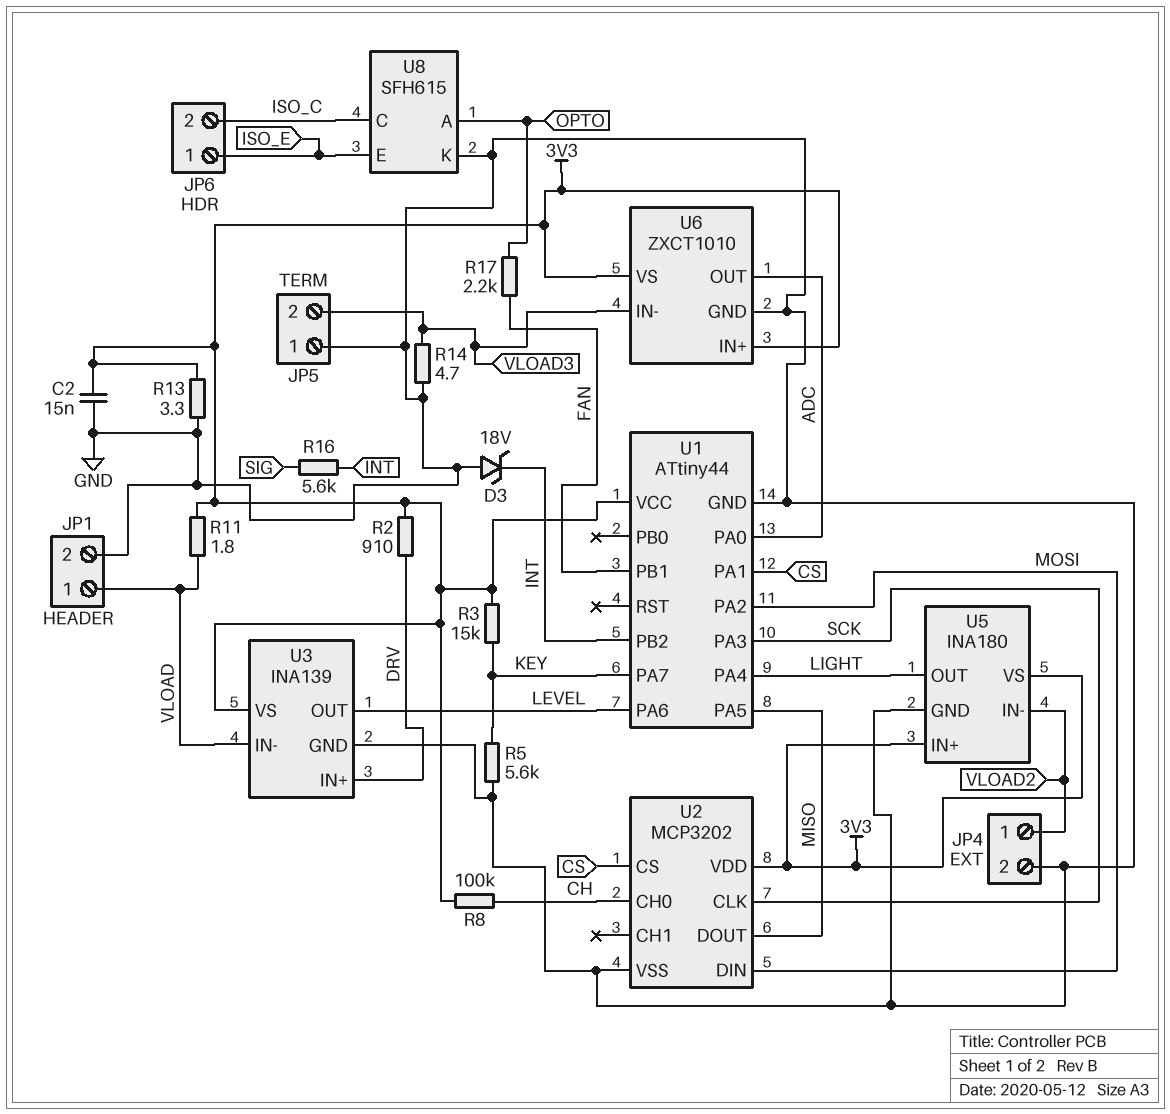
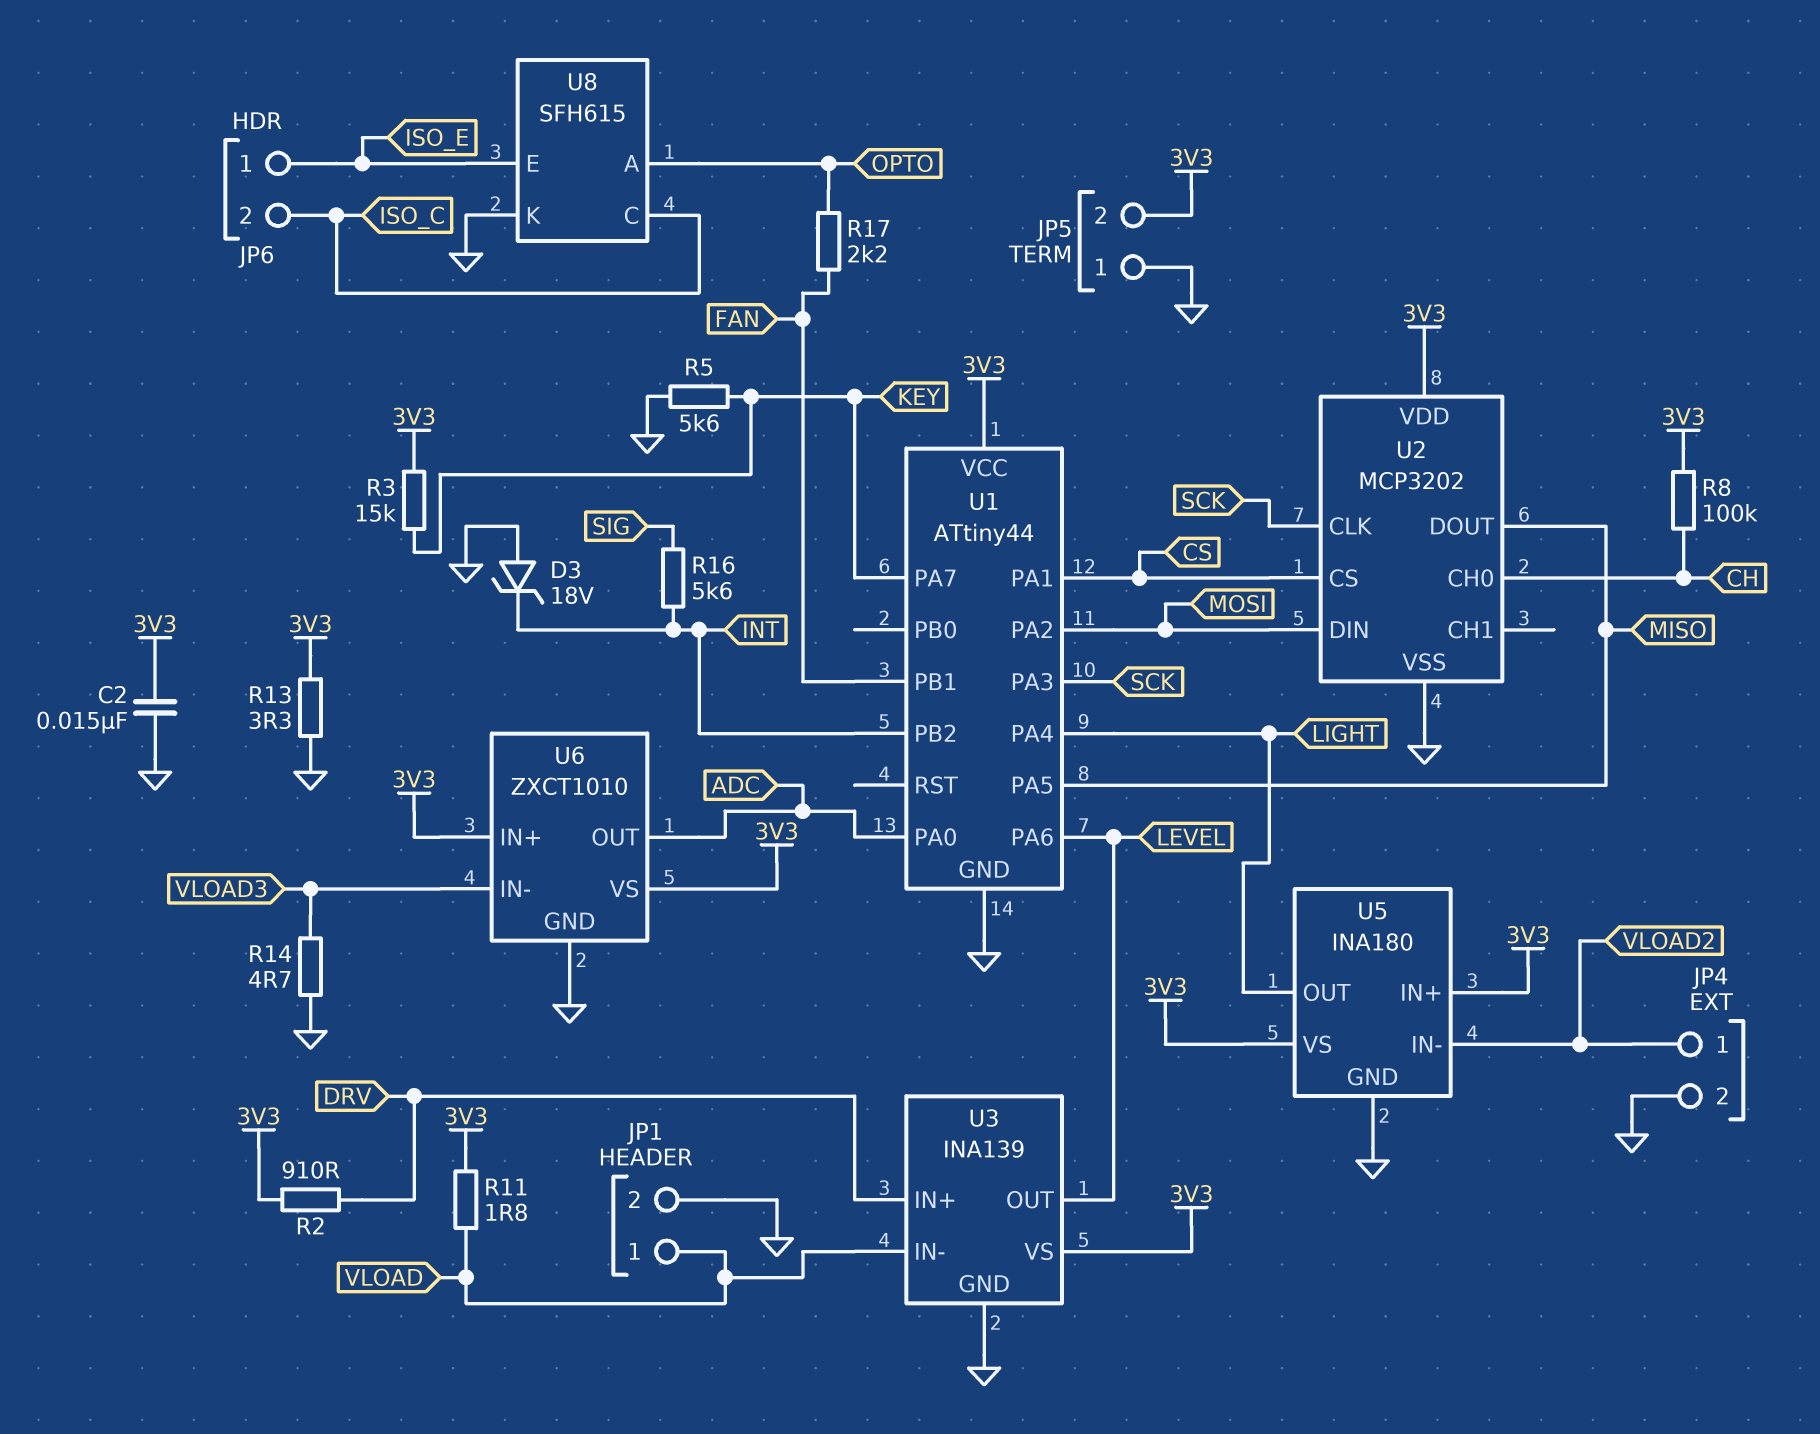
JP5 pin 2: VLOAD3 -> 3V3

